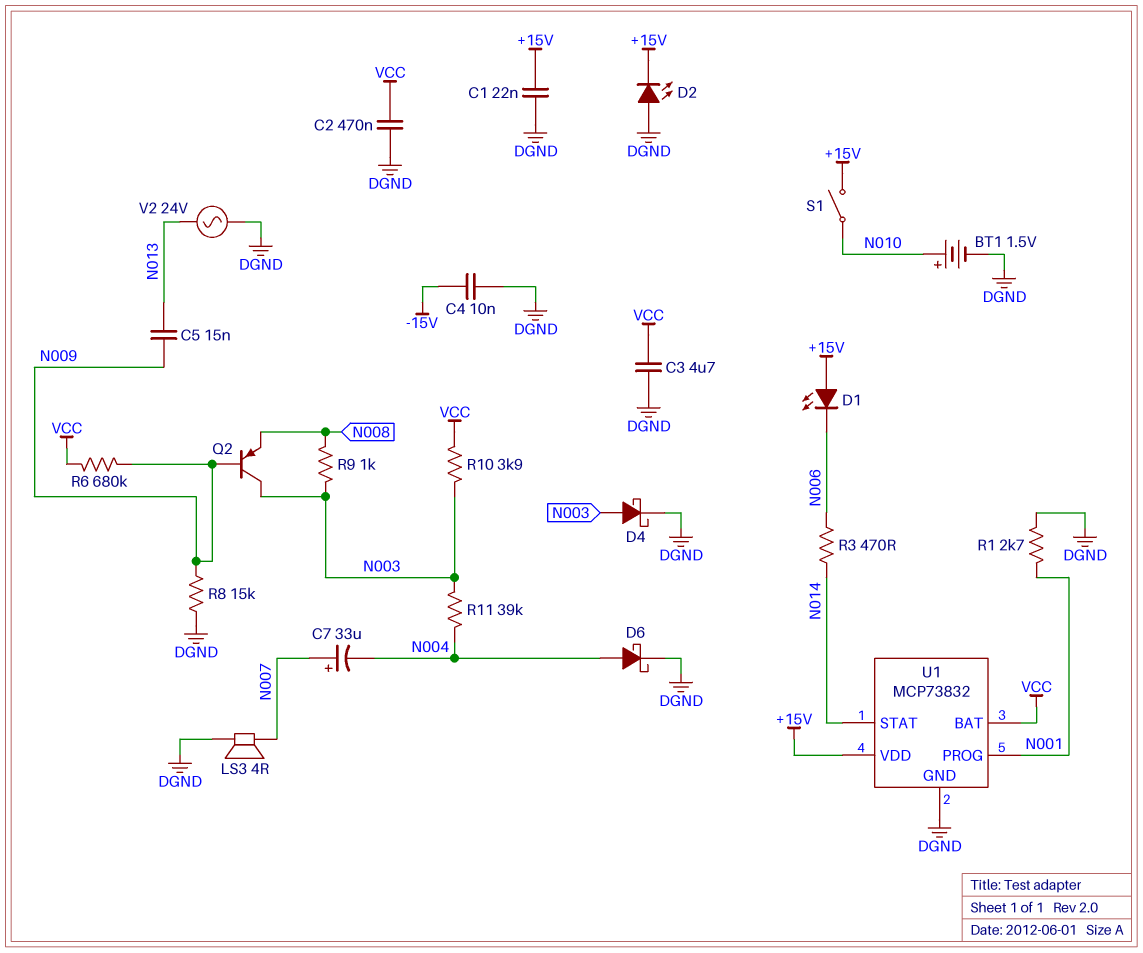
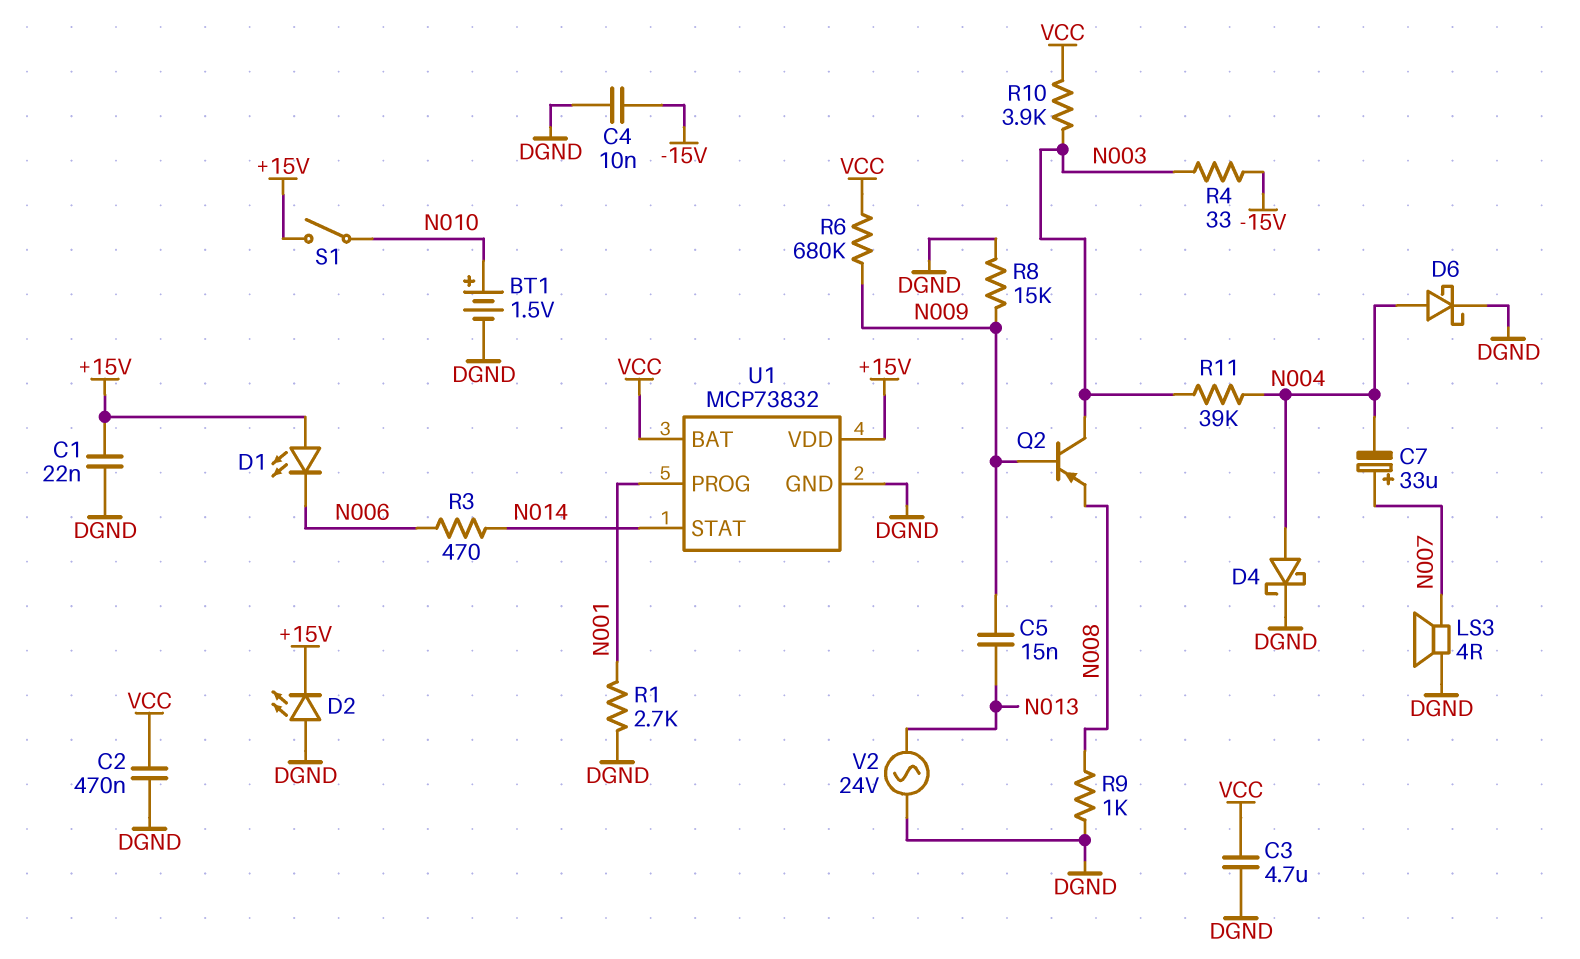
D4: schottky (A N003, K DGND) -> schottky (A N004, K DGND)
R4: none -> 33 (-15V, N003)
R9: 1k (N003, N008) -> 1k (DGND, N008)

